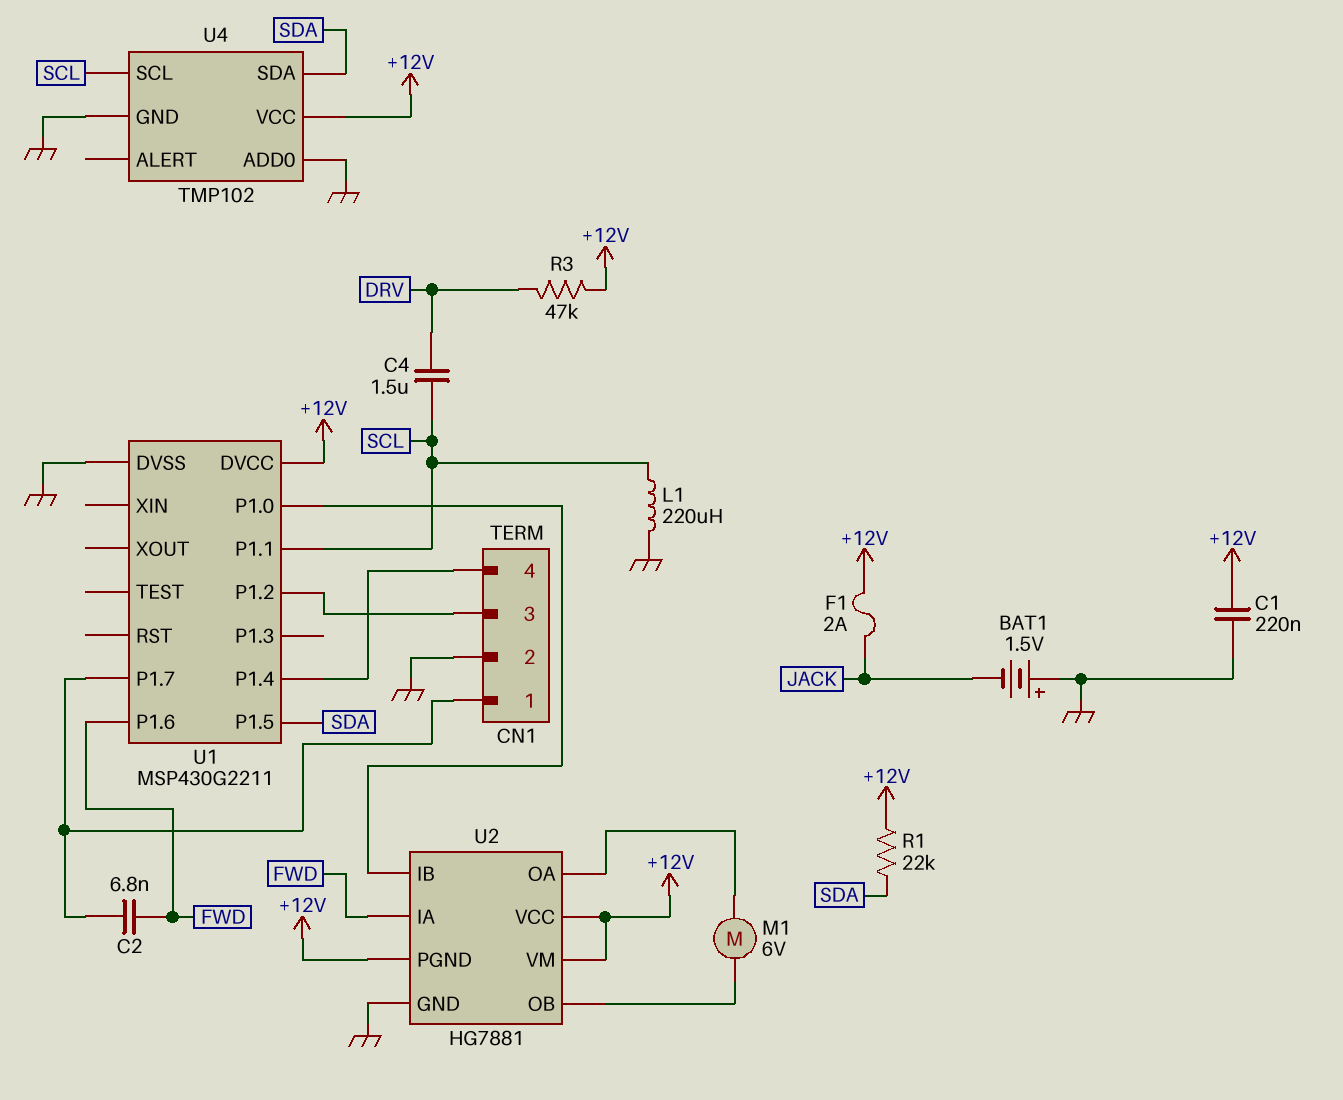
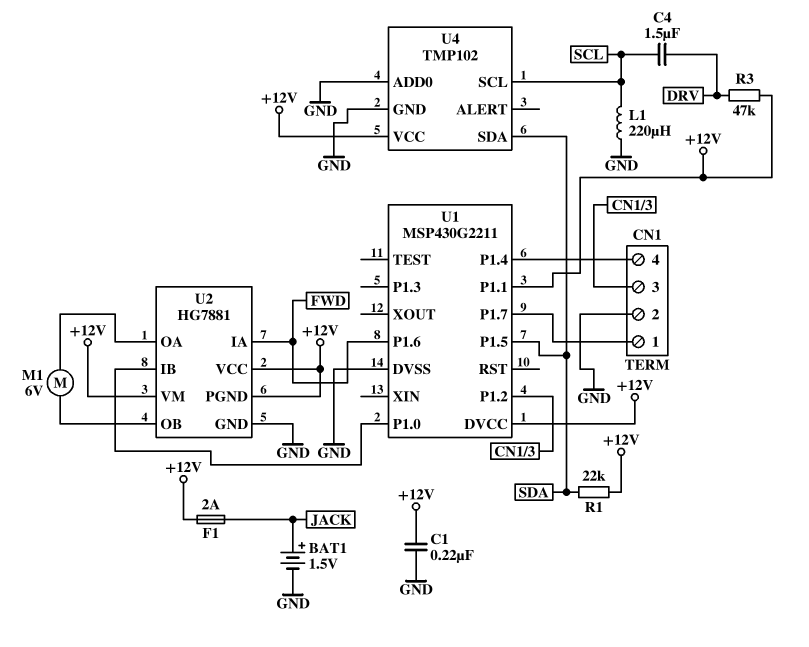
BAT1: 1.5V (plus GND, minus JACK) -> 1.5V (plus JACK, minus GND)
C2: 6.8nF (CN1/1, FWD) -> none
U1 pin P1.1: SCL -> +12V

